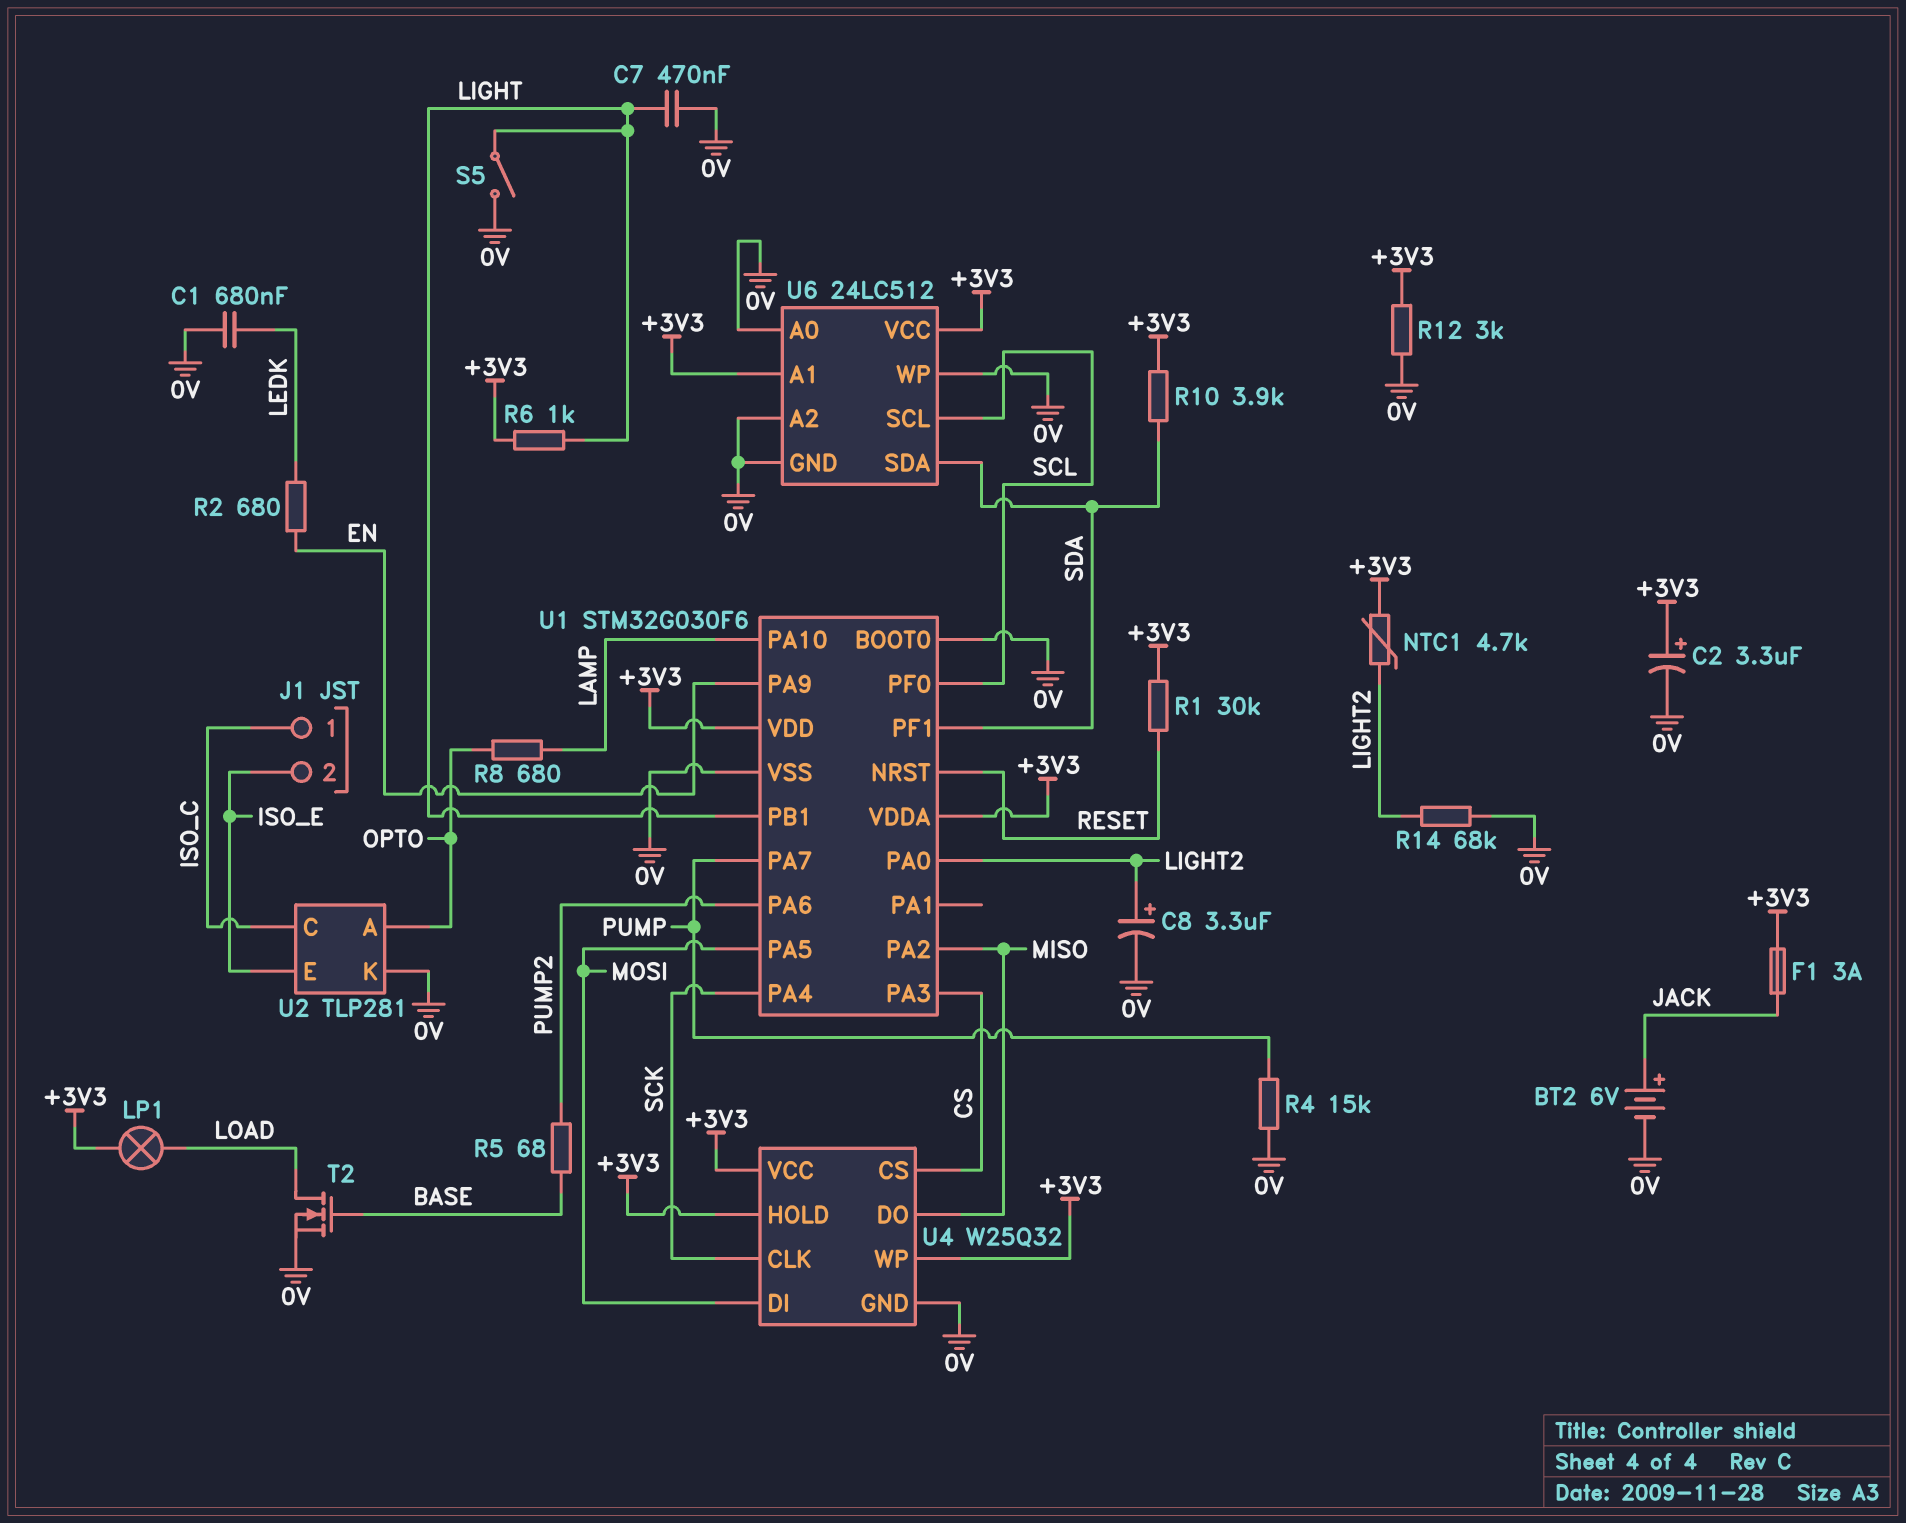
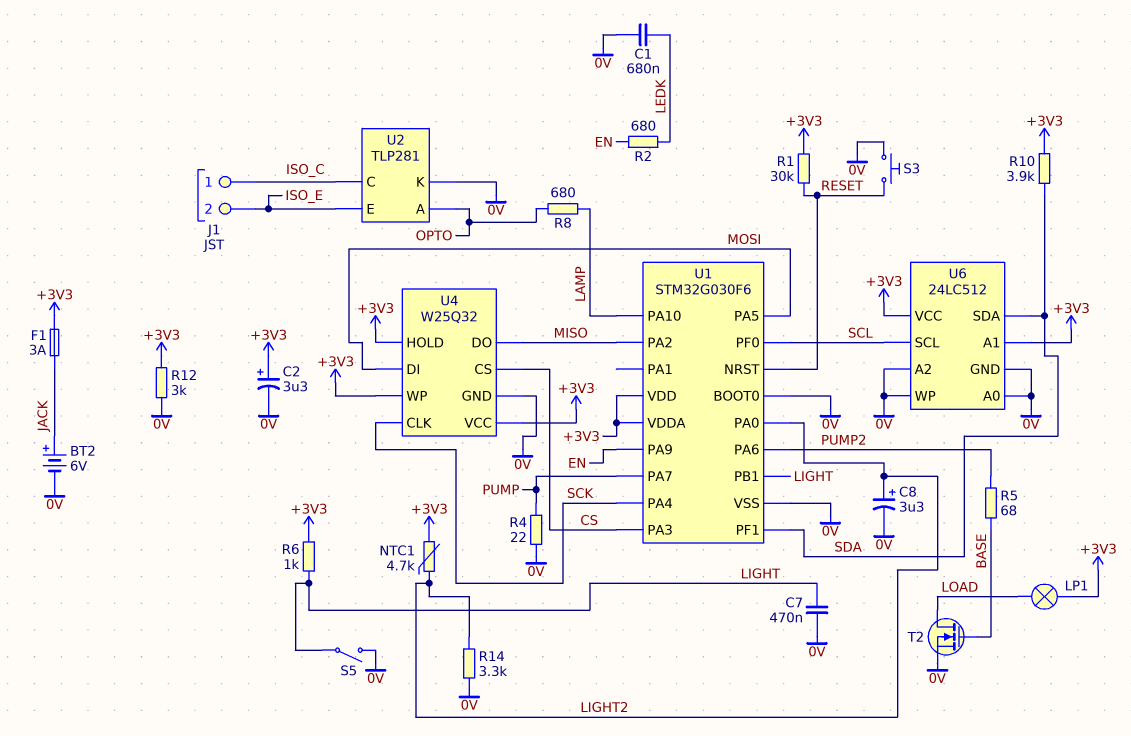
R4: 15k (0V, PUMP) -> 22 (0V, PUMP)
R14: 68k (0V, LIGHT2) -> 3.3k (0V, LIGHT2)
S3: none -> button (0V, RESET)

